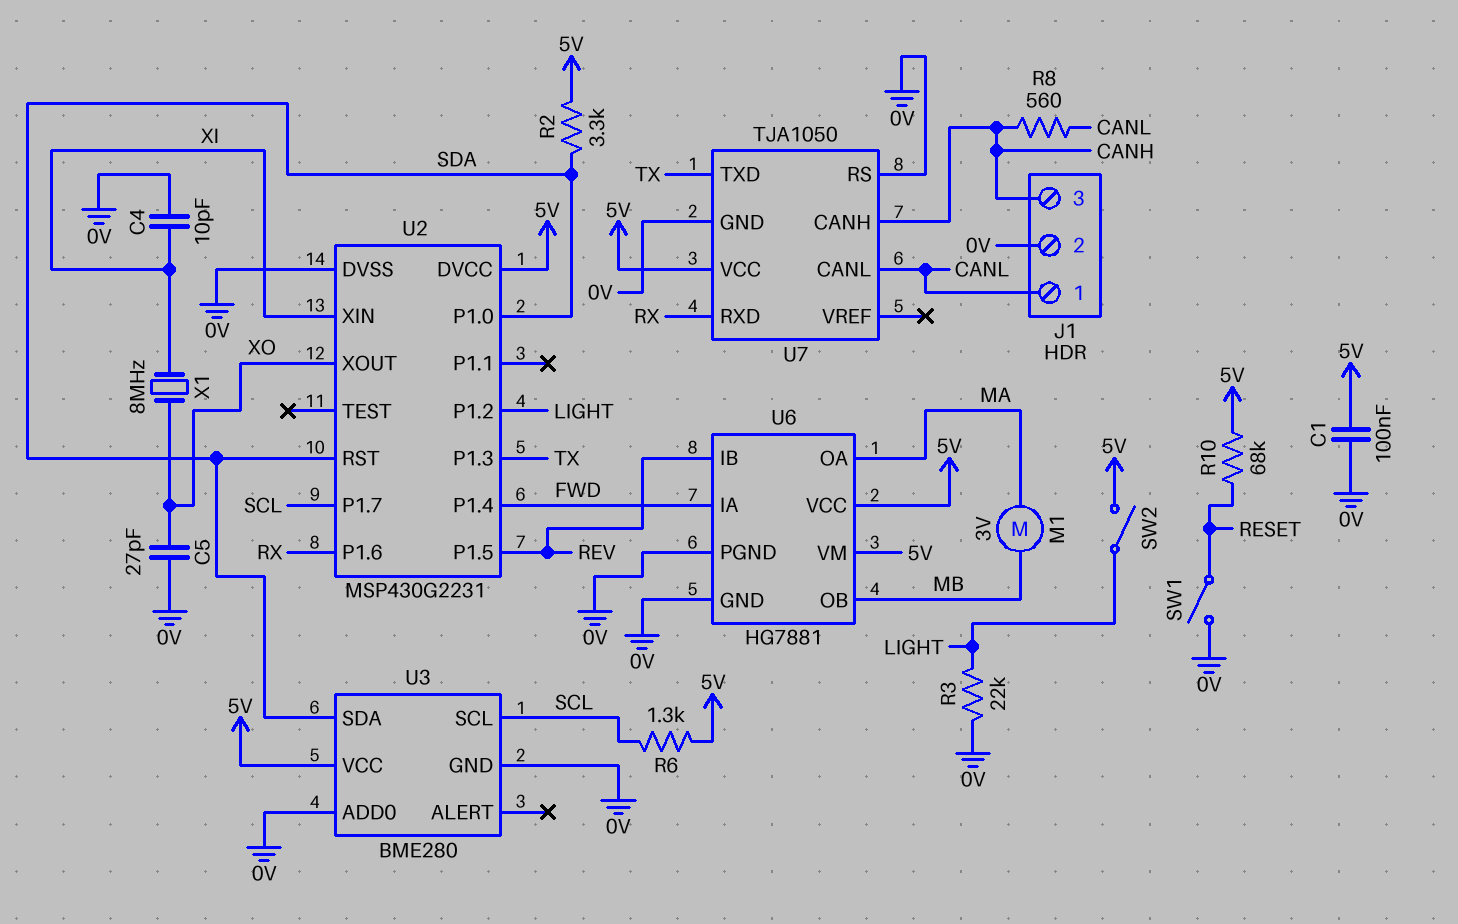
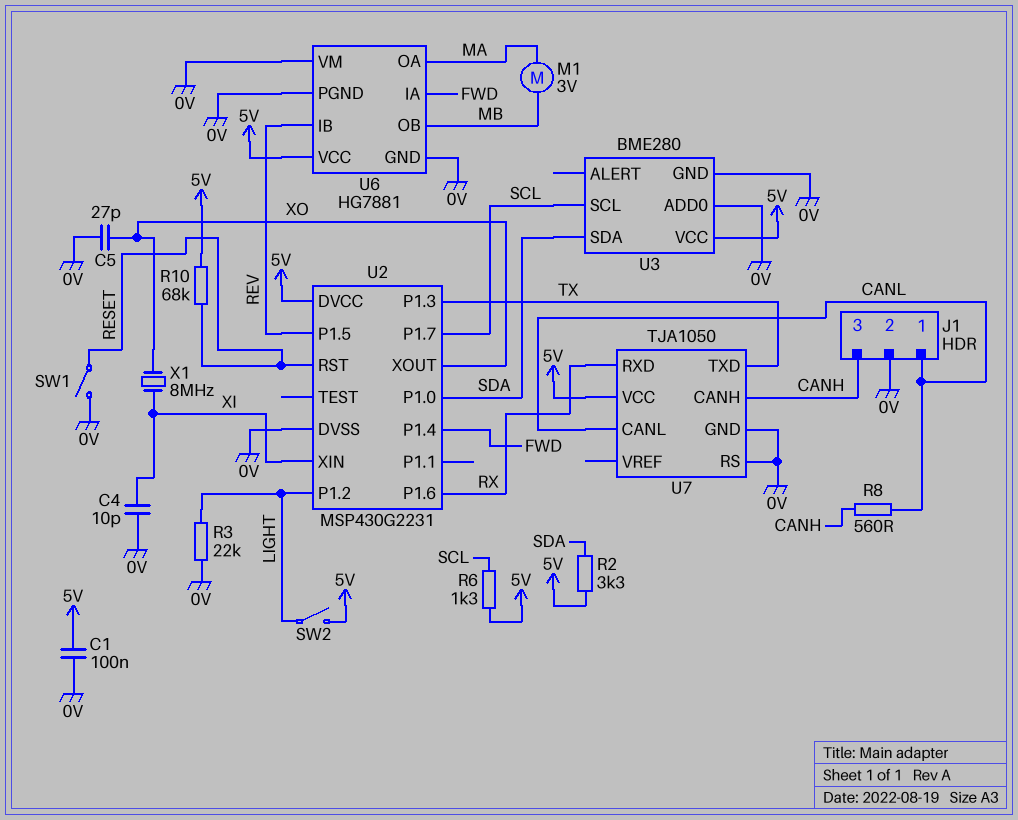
U2 pin RST: SDA -> RESET
U6 pin VM: 5V -> 0V

